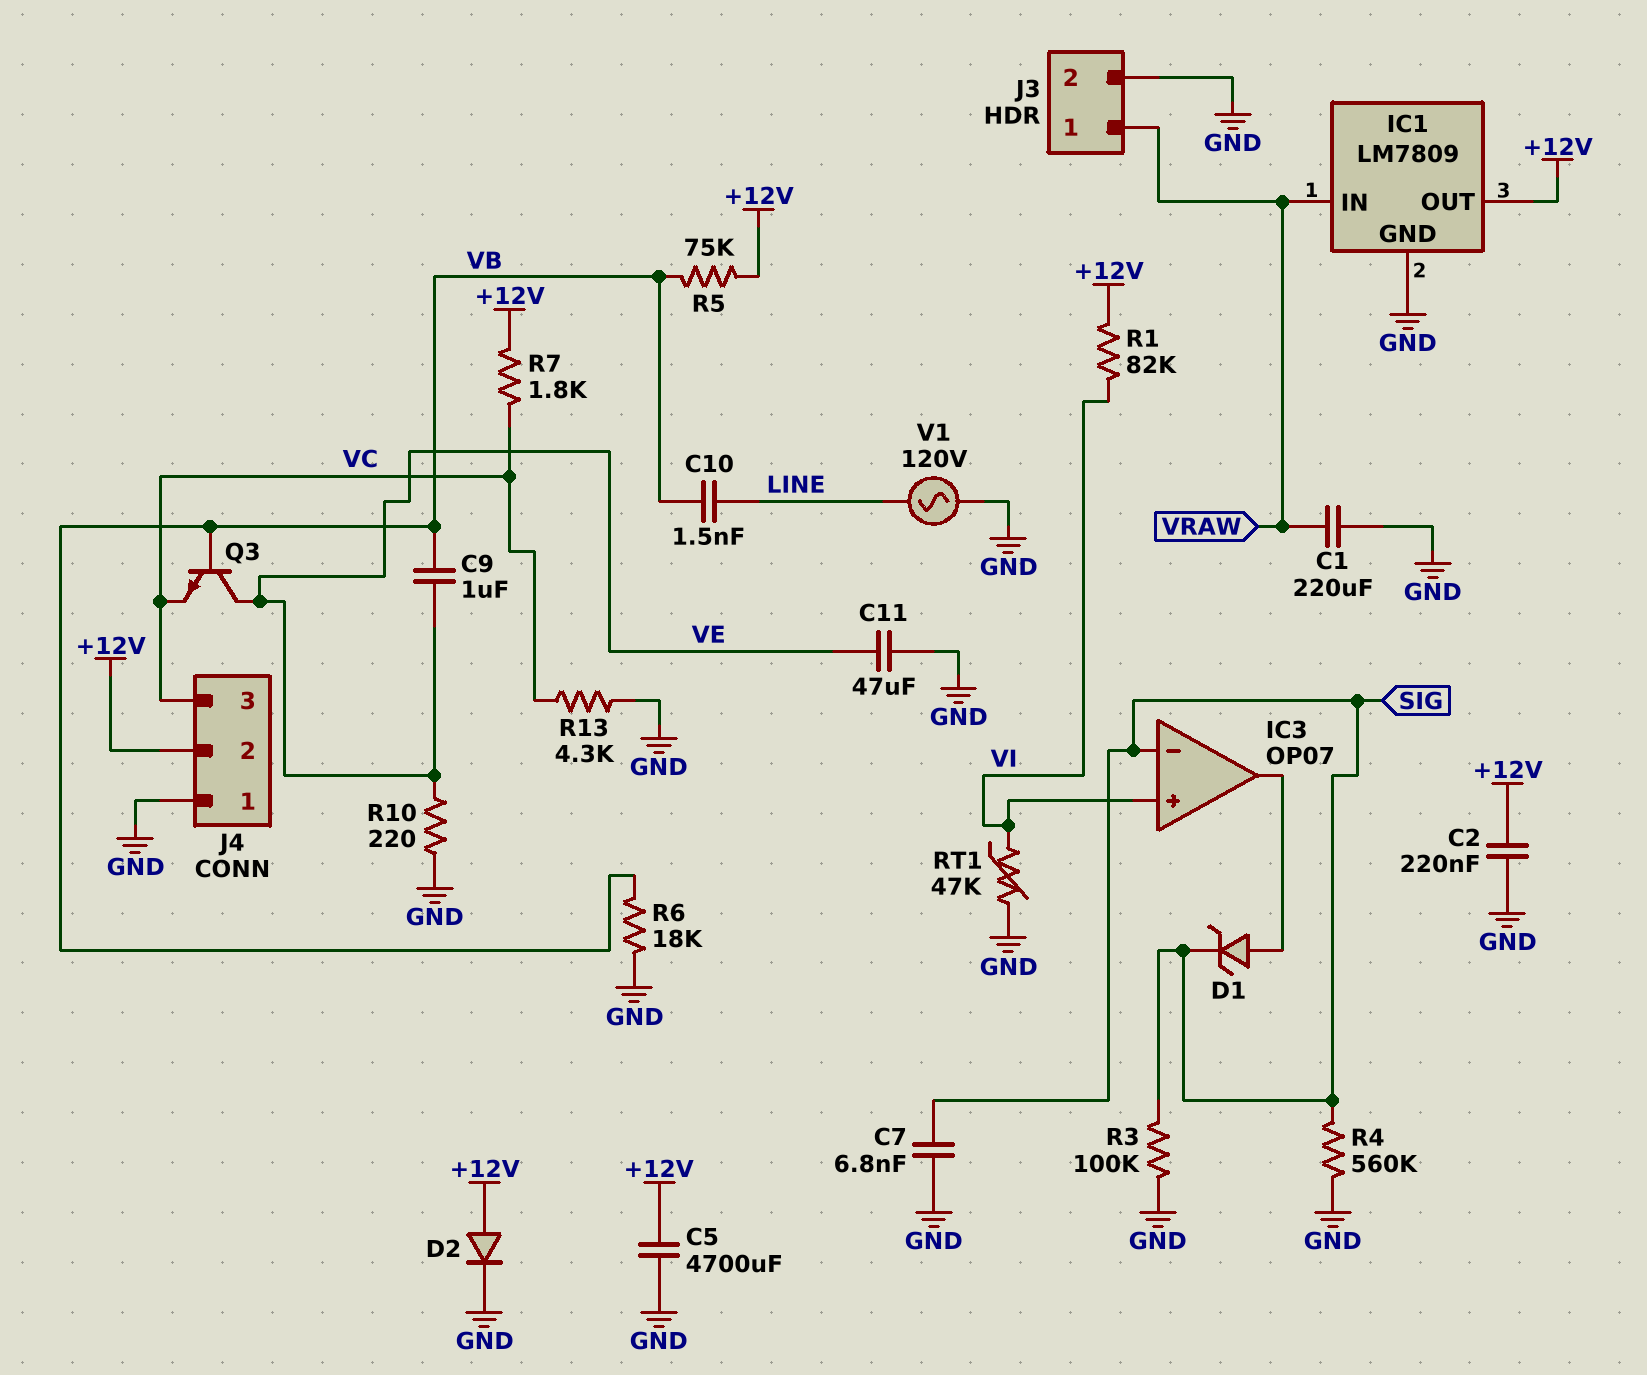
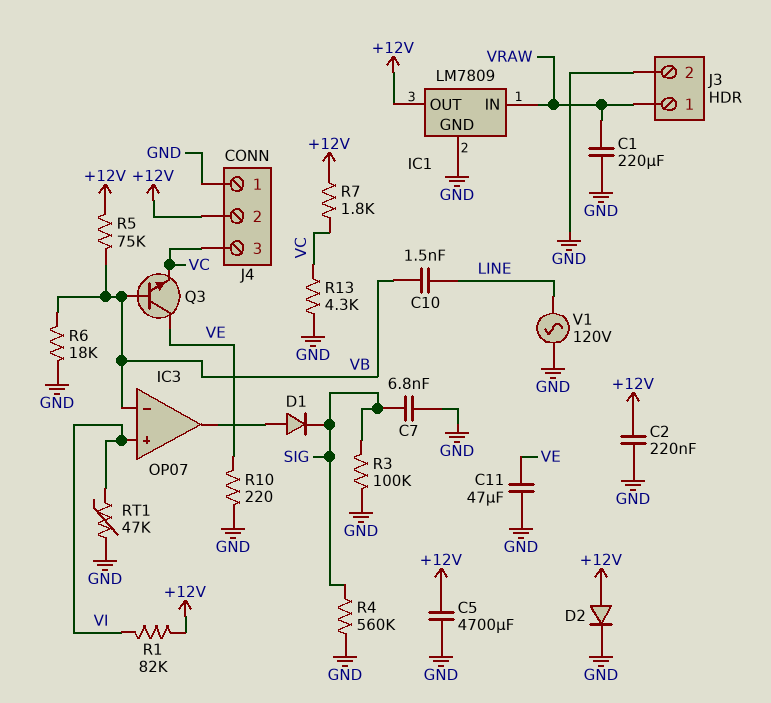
C9: 1uF (VB, VE) -> none
D1: zener (A IC3/out, K SIG) -> diode (A IC3/out, K SIG)
IC3 pin in-: SIG -> VB

